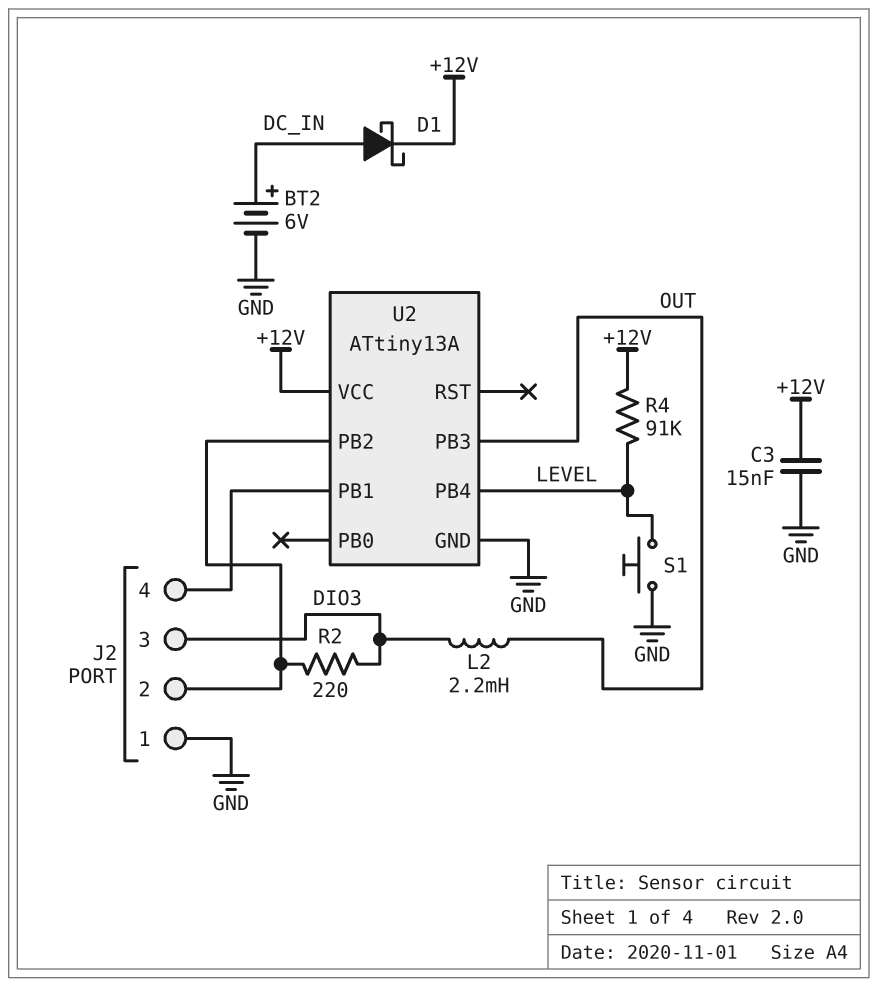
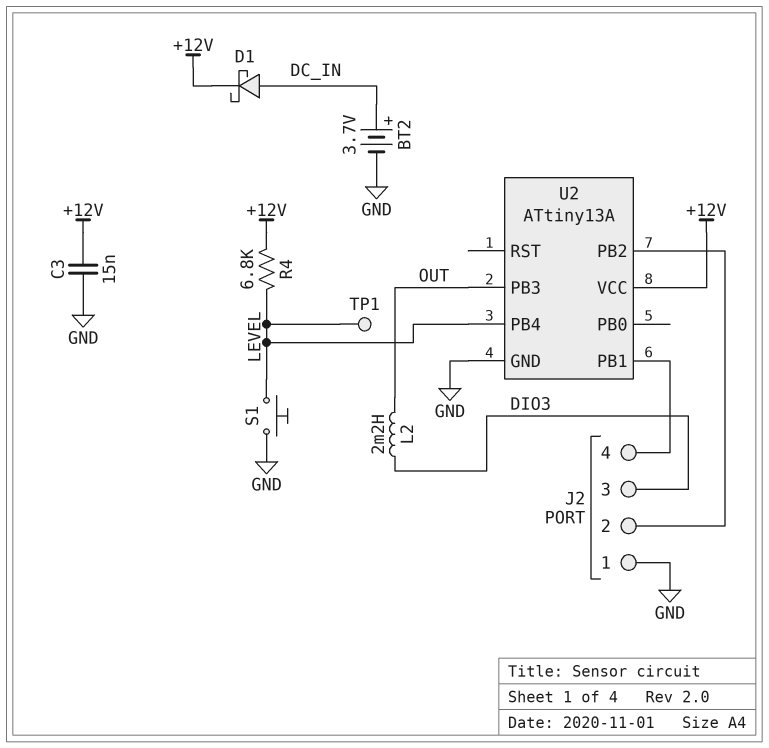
BT2: 6V (plus DC_IN, minus GND) -> 3.7V (plus DC_IN, minus GND)
R2: 220 (DIO3, J2/2) -> none
R4: 91k (+12V, LEVEL) -> 6.8k (+12V, LEVEL)
TP1: none -> test point (LEVEL)

